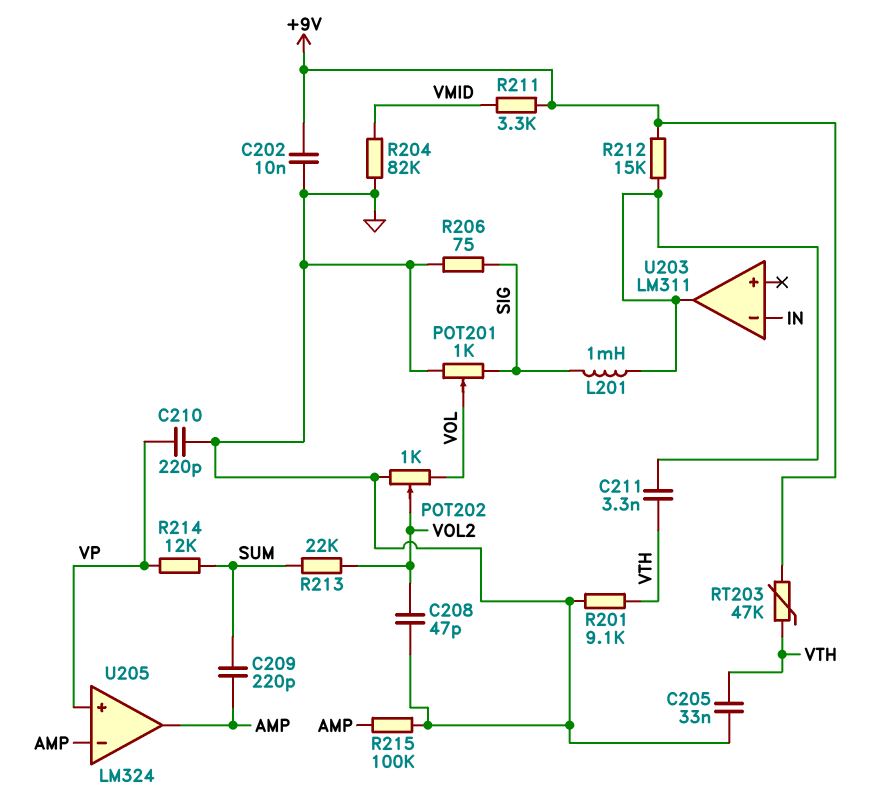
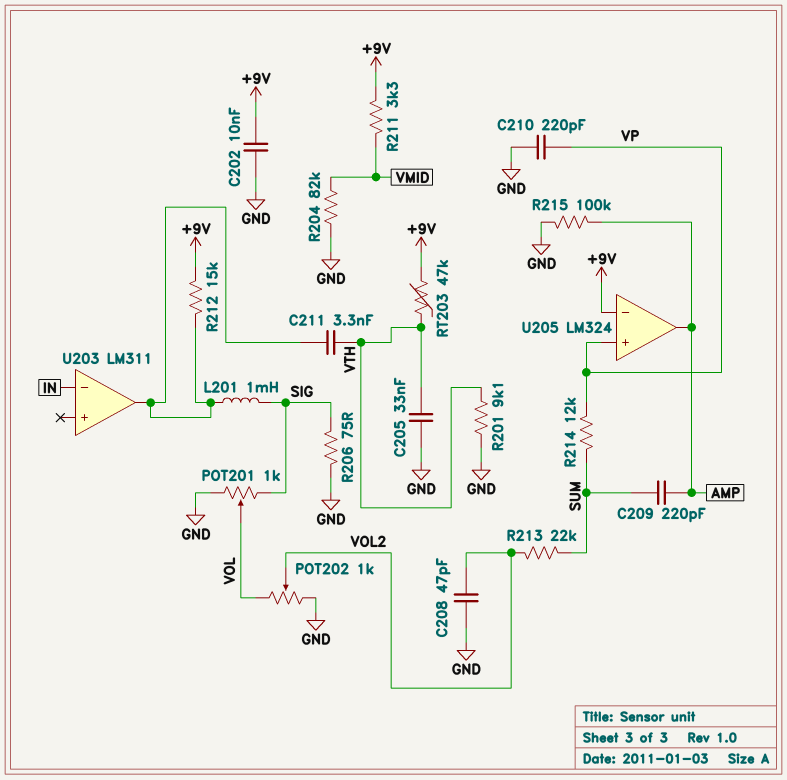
U205 pin in-: AMP -> +9V

